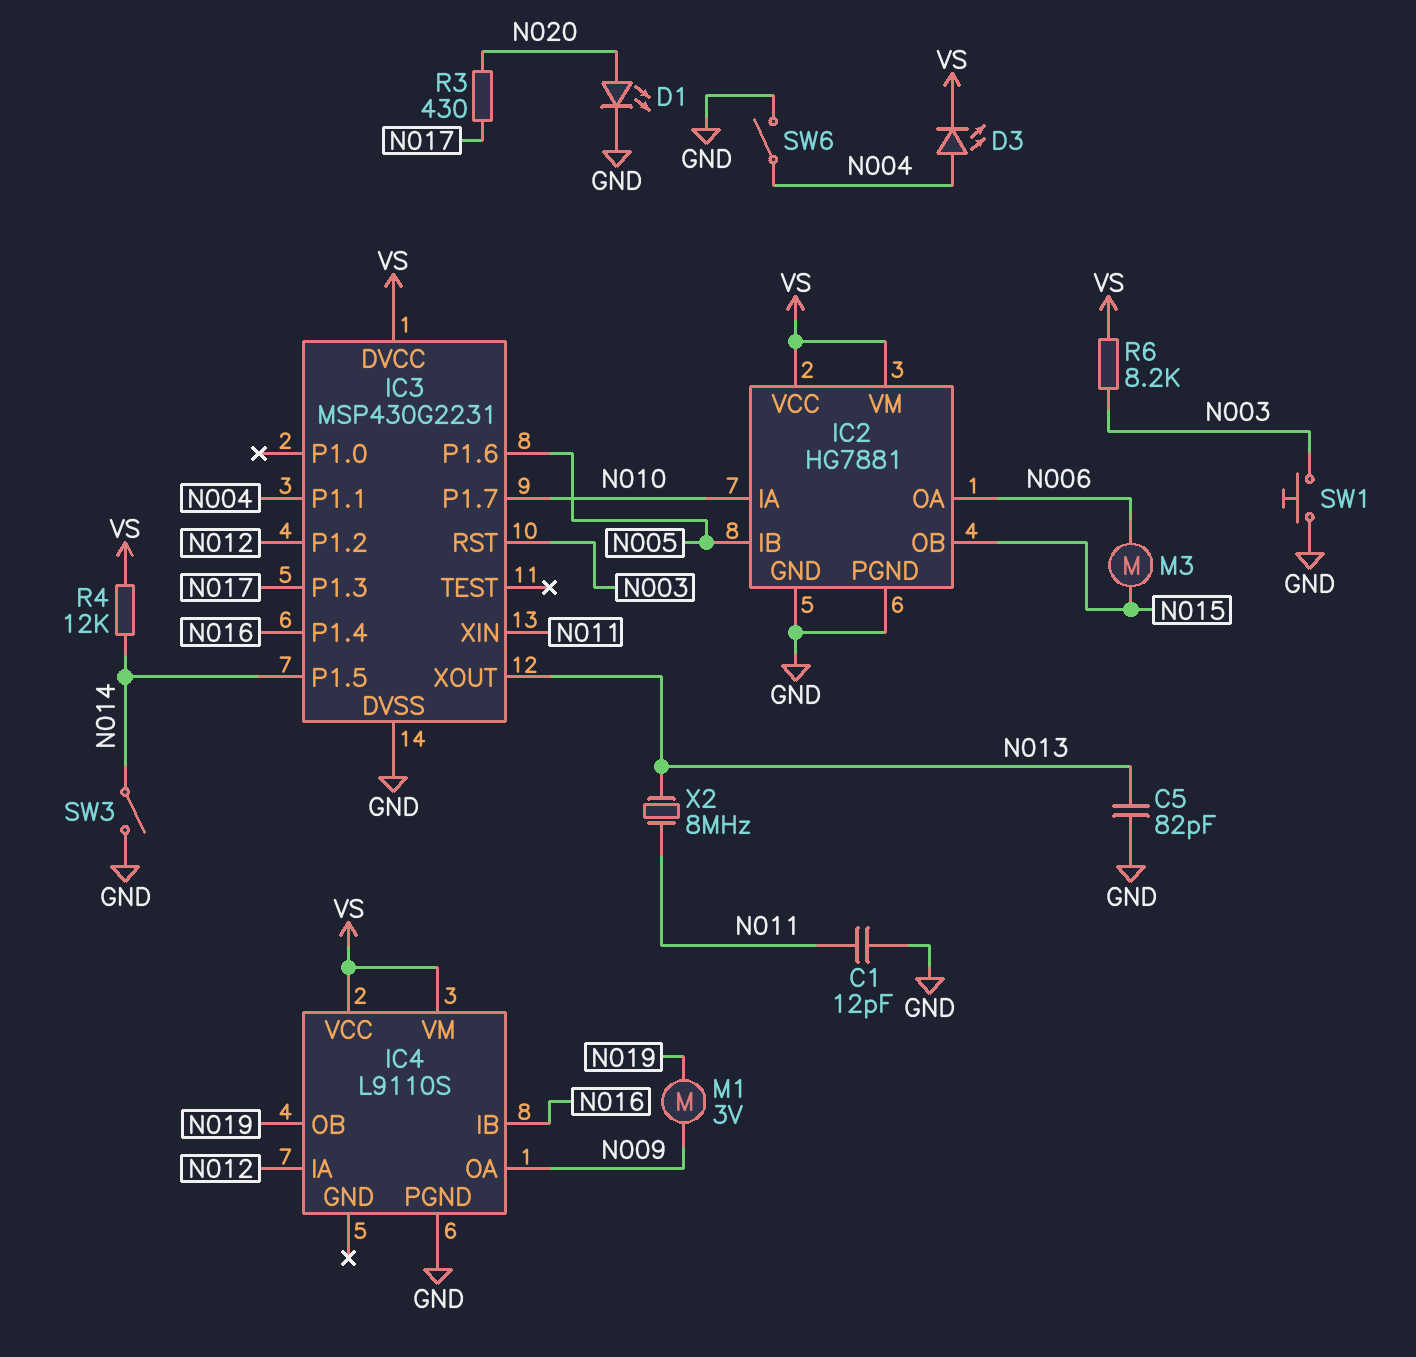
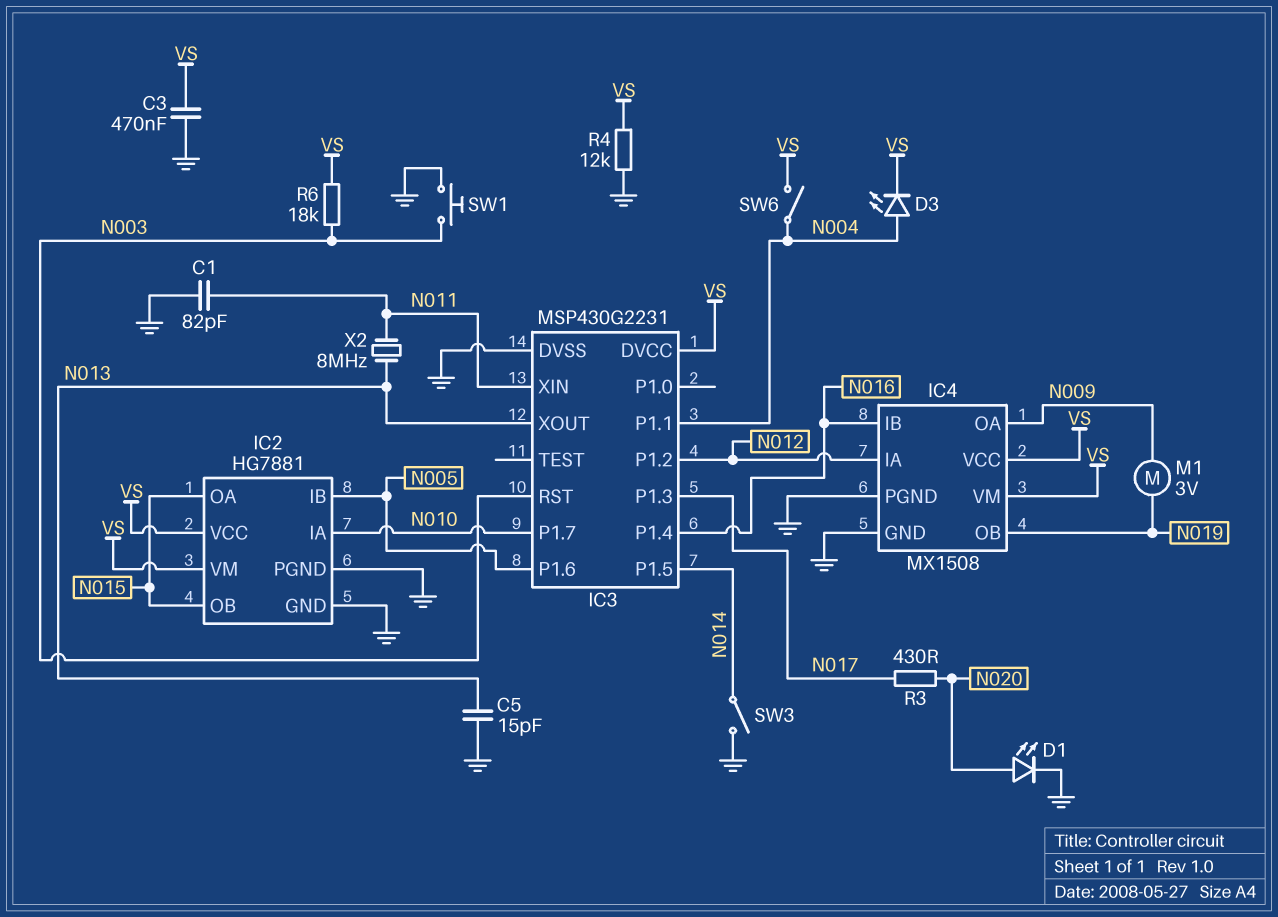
C1: 12pF (GND, N011) -> 82pF (GND, N011)
C3: none -> 470nF (GND, VS)
C5: 82pF (GND, N013) -> 15pF (GND, N013)
IC2 pin OA: N006 -> N015
IC4: L9110S -> MX1508
IC4 pin GND: none -> GND
M3: motor (N006, N015) -> none
R4: 12k (N014, VS) -> 12k (GND, VS)
R6: 8.2k (N003, VS) -> 18k (N003, VS)
SW6: switch (GND, N004) -> switch (N004, VS)

